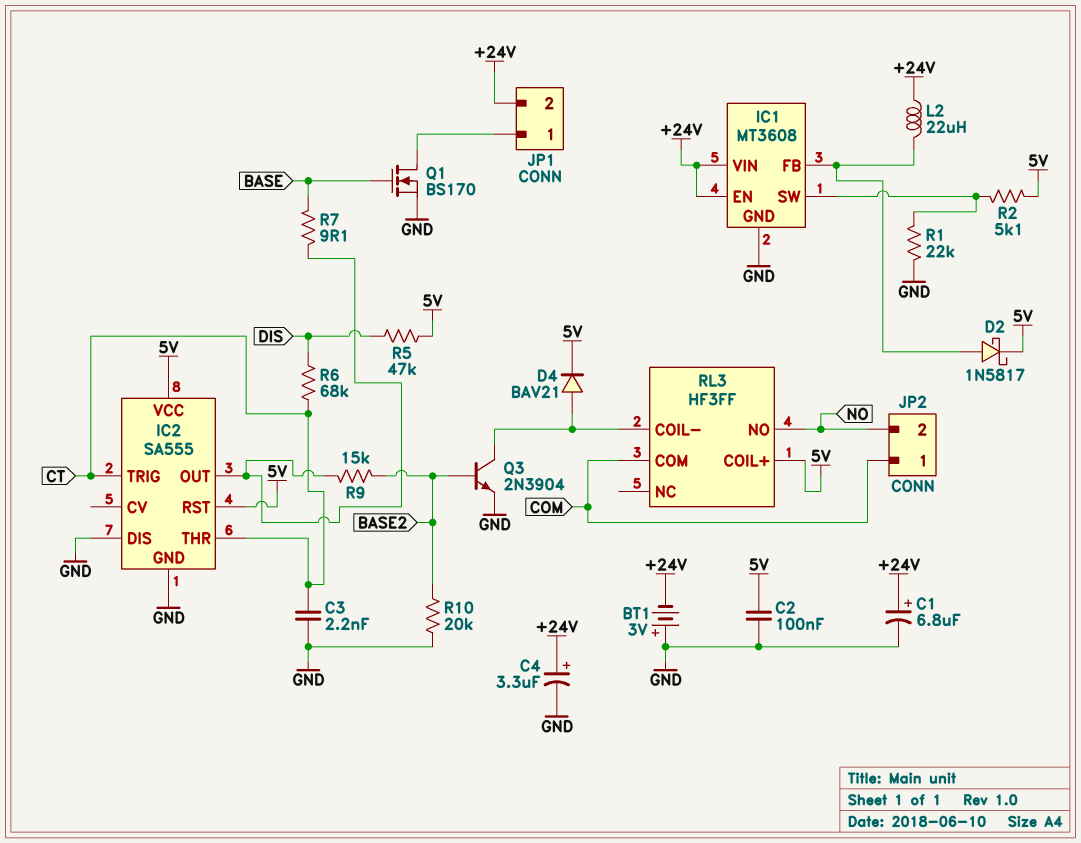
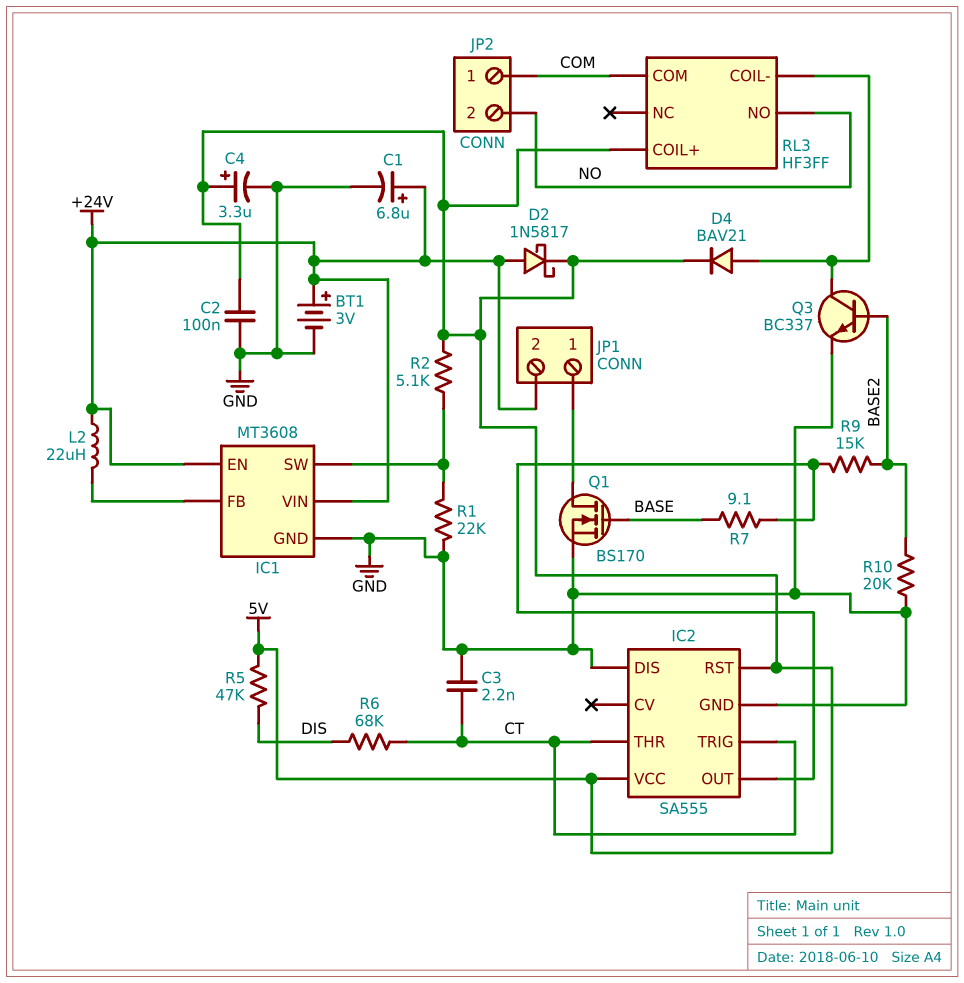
BT1: 3V (plus GND, minus +24V) -> 3V (plus +24V, minus GND)
C4: 3.3uF (plus +24V, minus GND) -> 3.3uF (plus 5V, minus GND)
D2: schottky 1N5817 (A IC1/FB, K 5V) -> schottky 1N5817 (A +24V, K 5V)
Q3: NPN 2N3904 (B BASE2, C RL3/COIL-, E GND) -> NPN BC337 (B BASE2, C RL3/COIL-, E GND)

